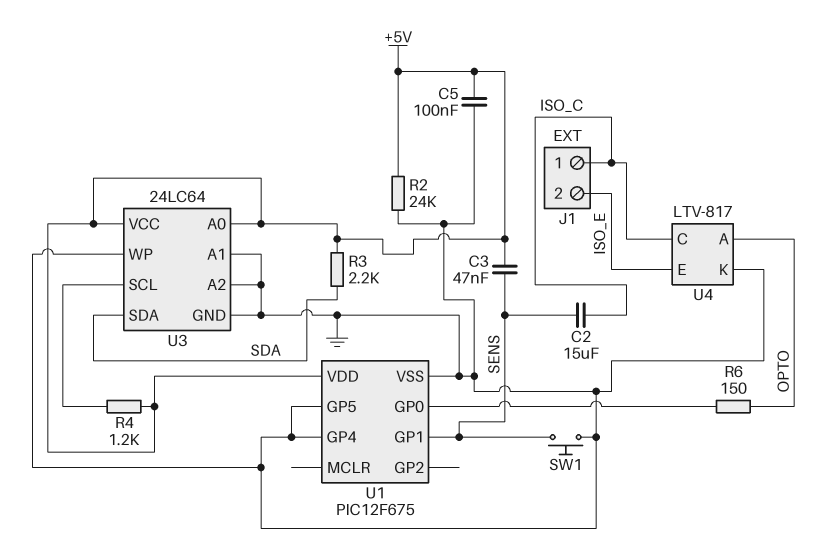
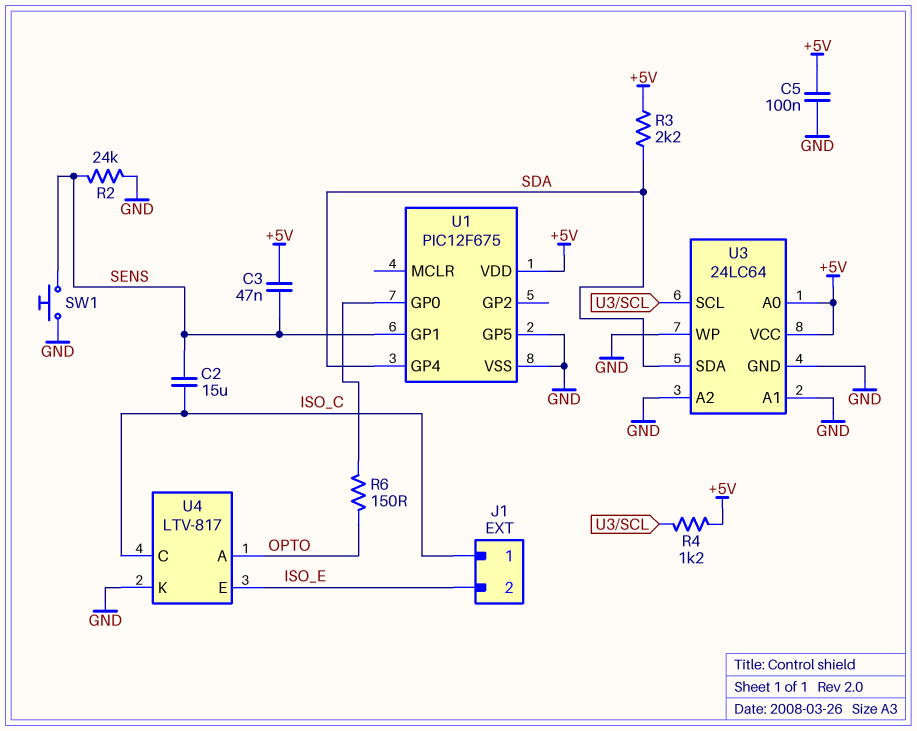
R2: 24k (+5V, GND) -> 24k (GND, SENS)
U1 pin GP4: GND -> SDA

